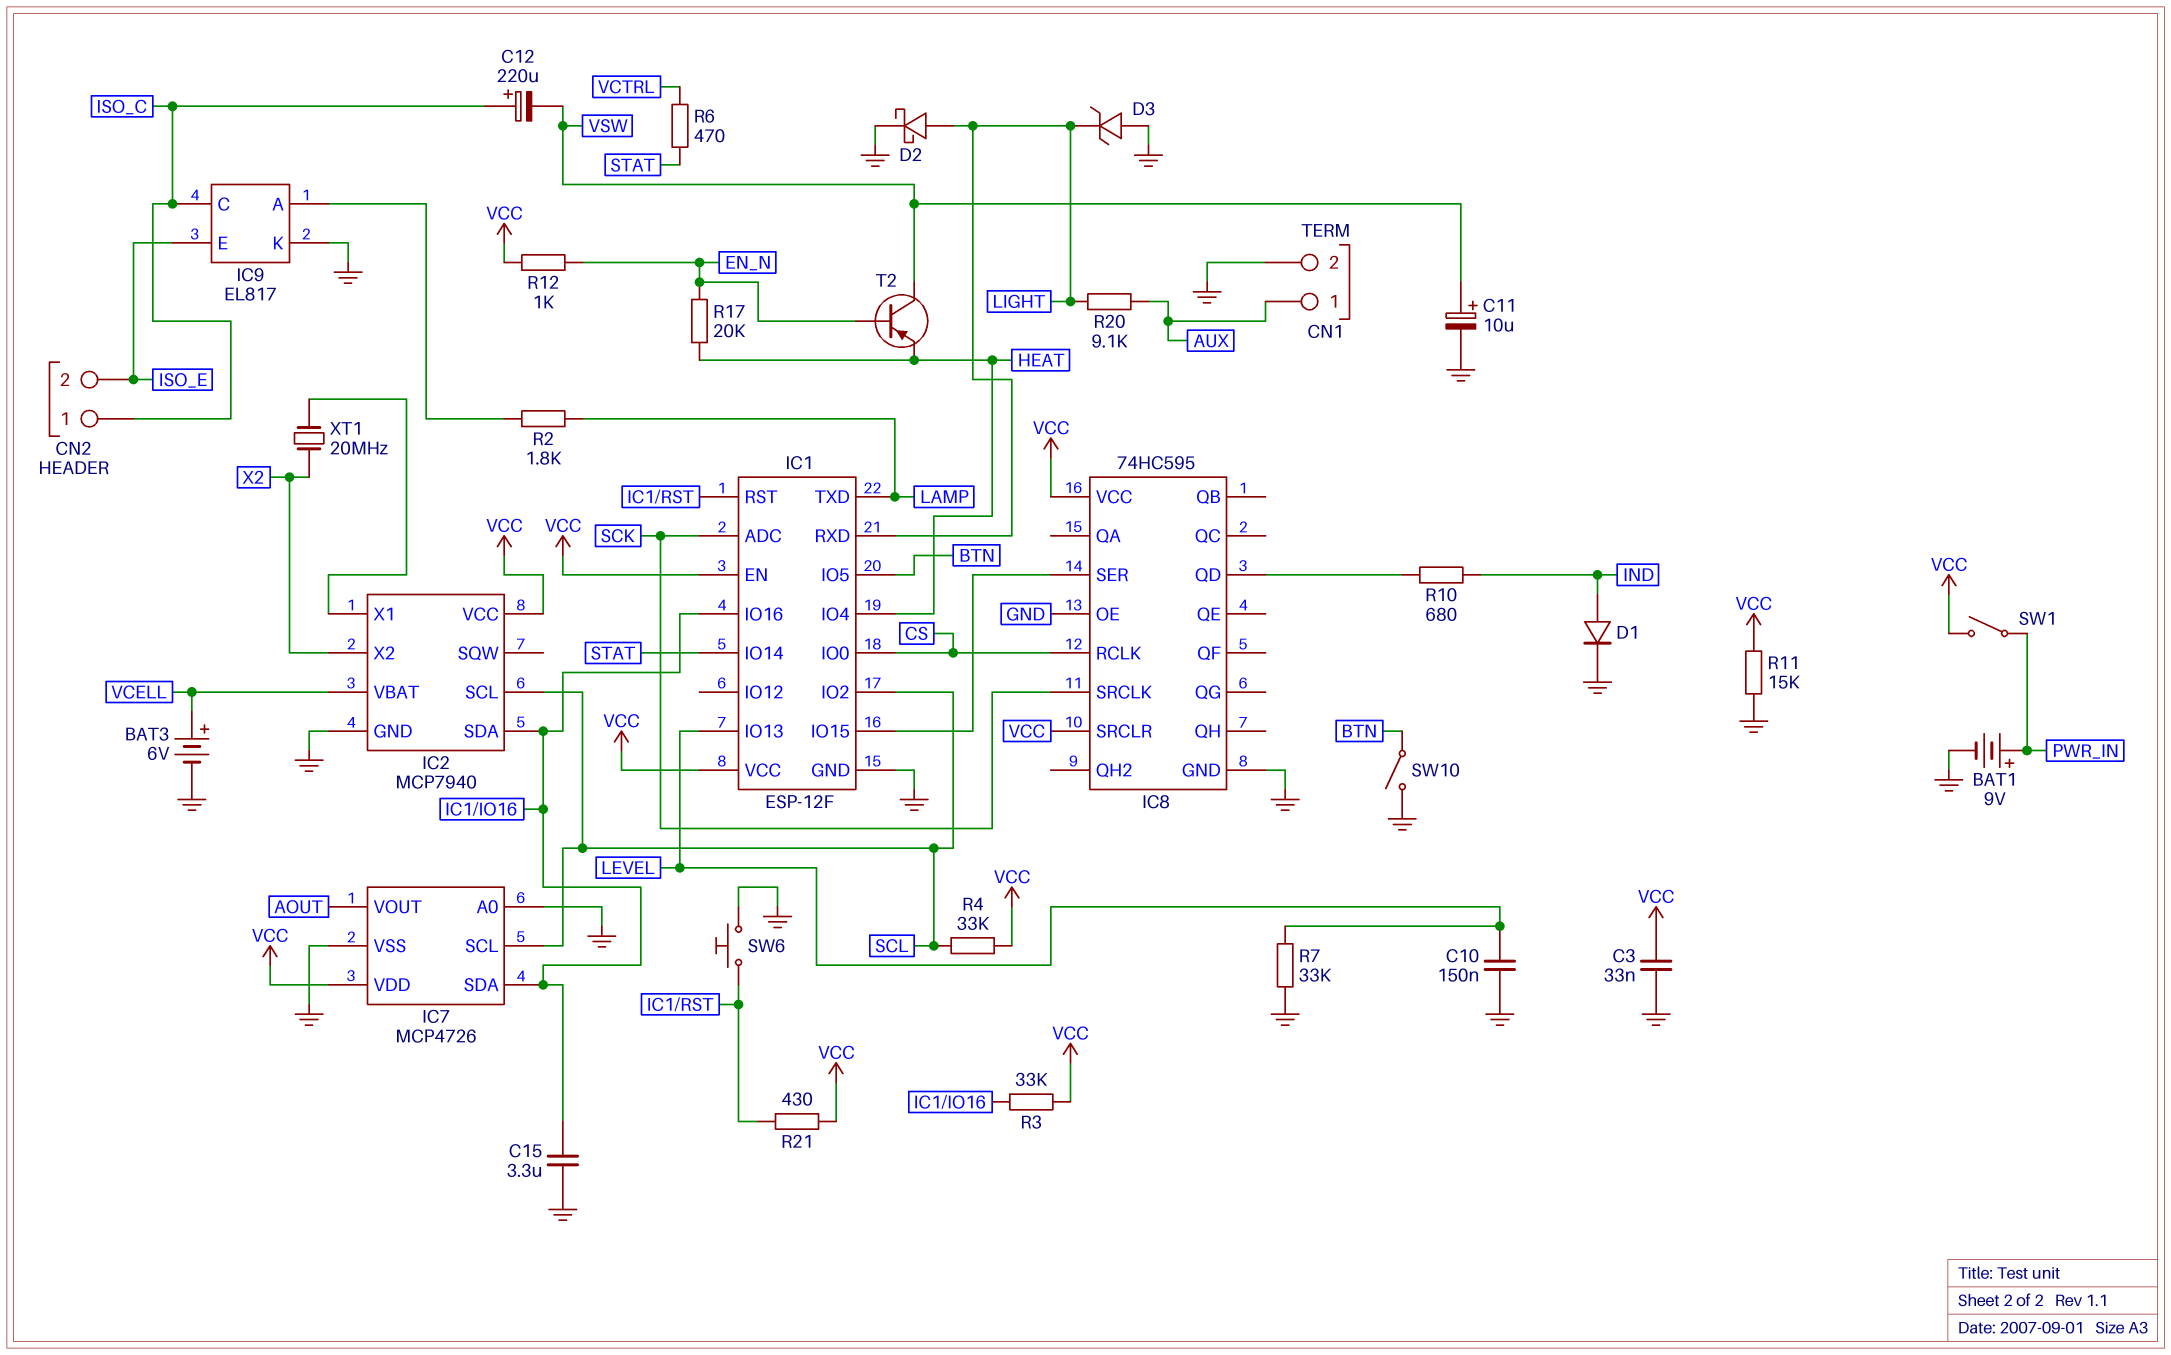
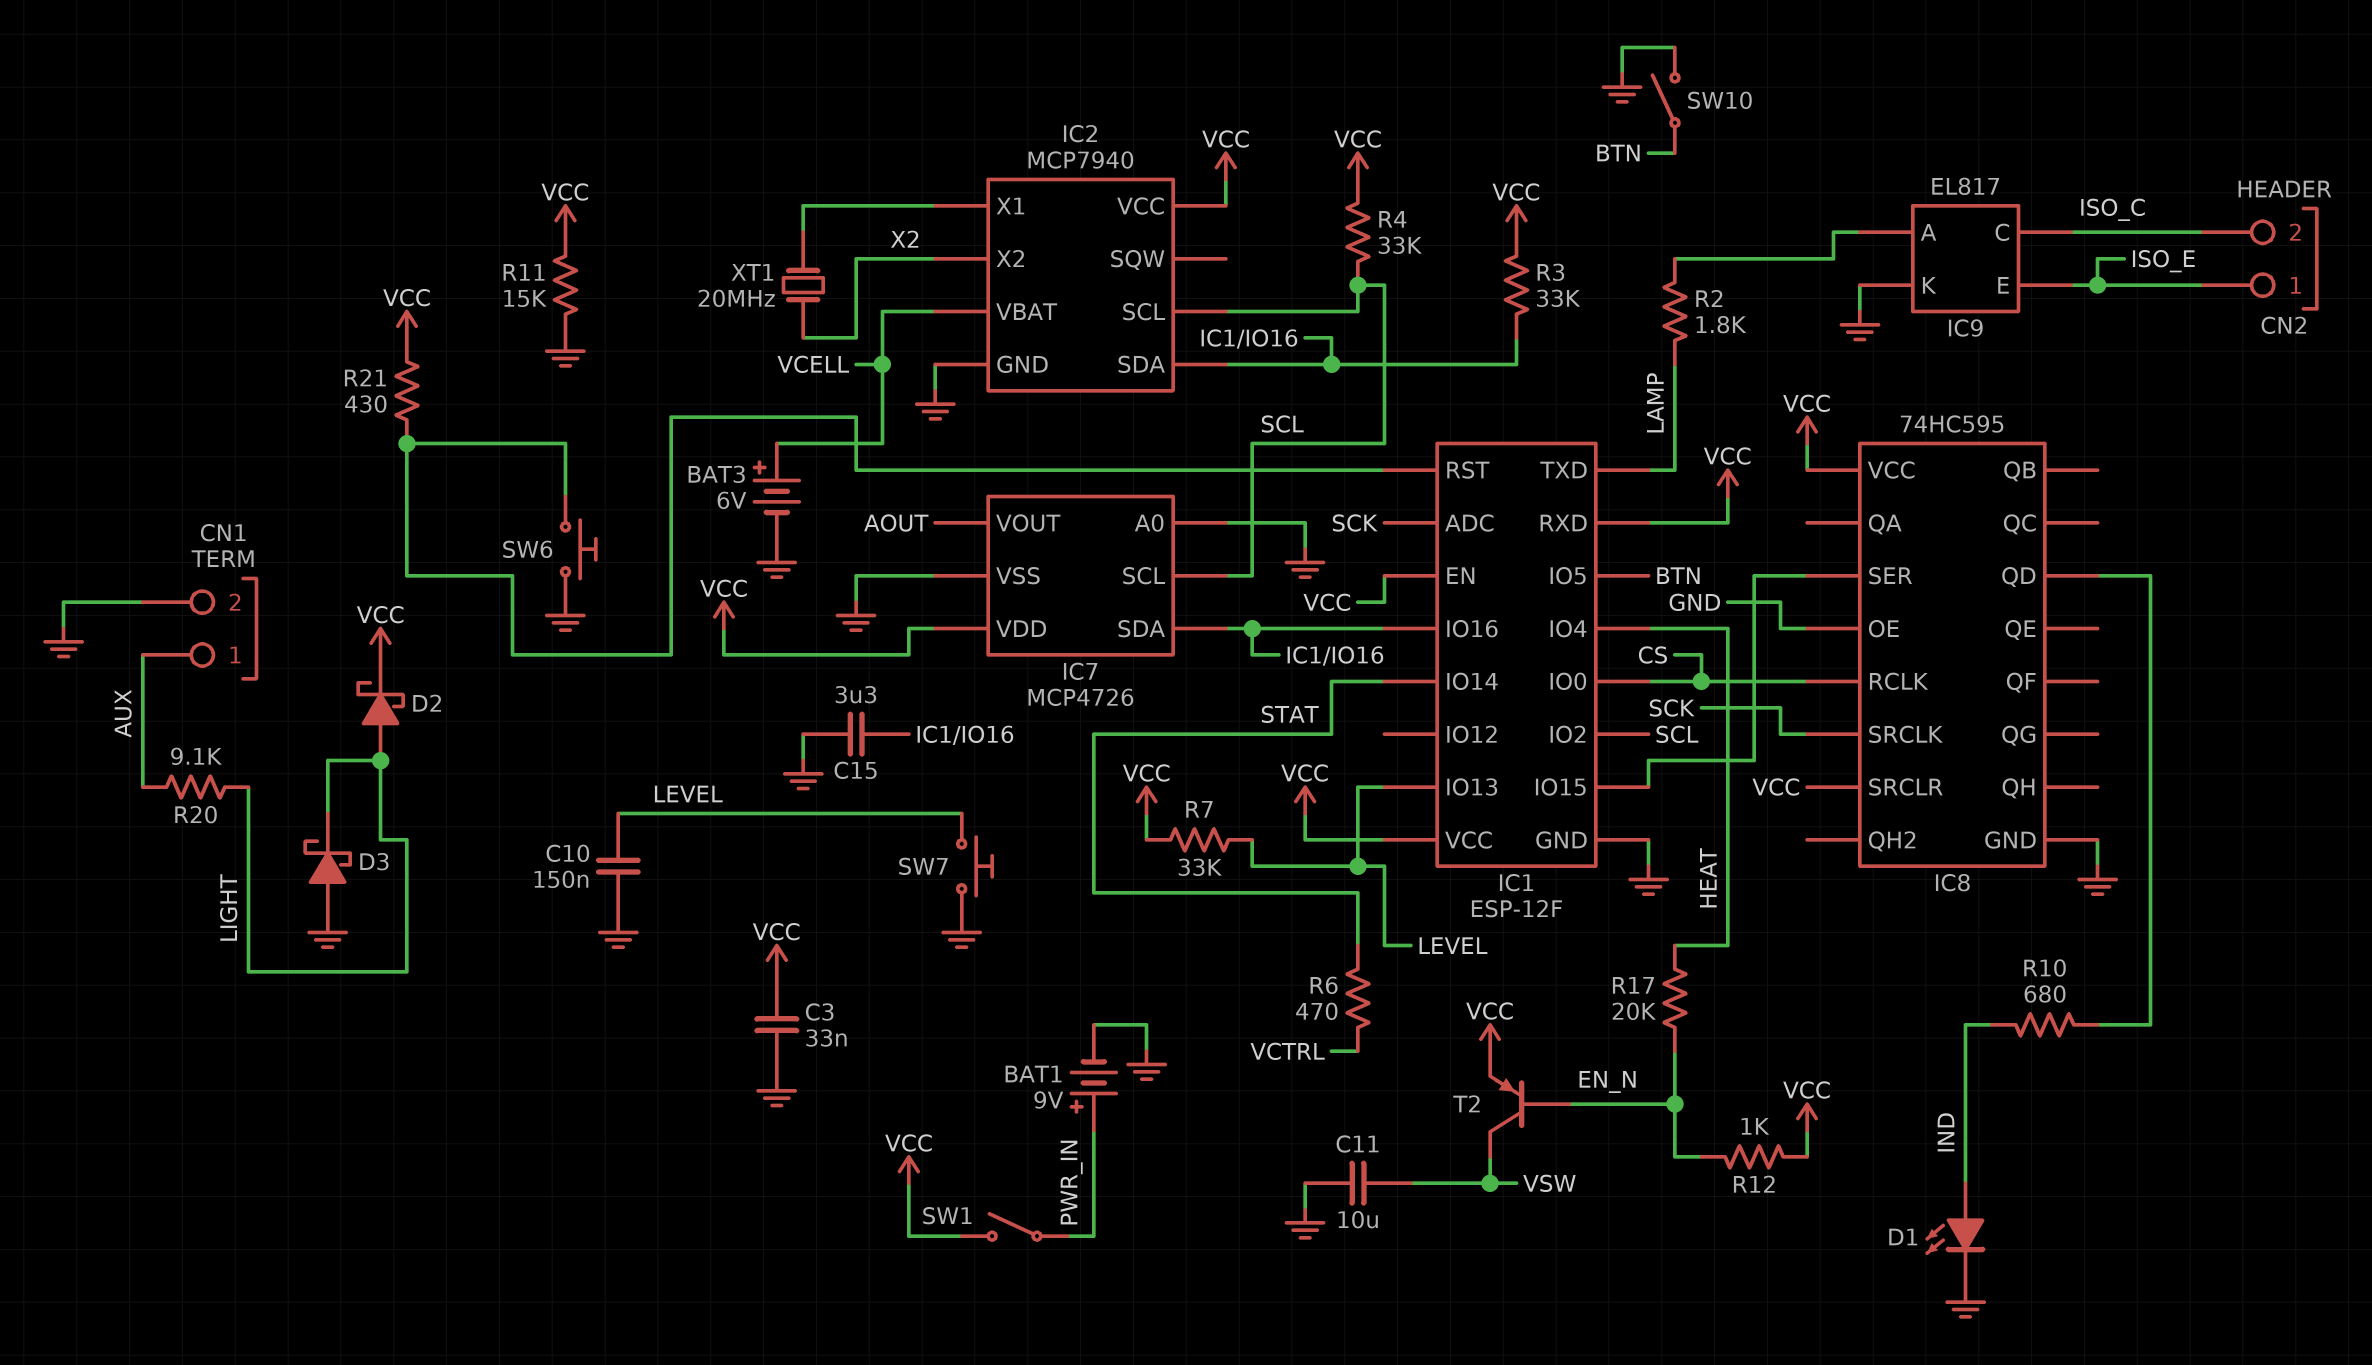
C11: 10uF (plus VSW, minus GND) -> 10uF (GND, VSW)
C12: 220uF (plus ISO_C, minus VSW) -> none
CN2 pin 1: ISO_C -> ISO_E
CN2 pin 2: ISO_E -> ISO_C
D1: diode (A IND, K GND) -> LED (A IND, K GND)
D2: schottky (A LIGHT, K GND) -> schottky (A LIGHT, K VCC)
D3: zener (A GND, K LIGHT) -> schottky (A GND, K LIGHT)
IC1 pin RXD: LIGHT -> VCC
R7: 33k (GND, LEVEL) -> 33k (LEVEL, VCC)
SW7: none -> button (GND, LEVEL)
T2: PNP (B EN_N, C VSW, E HEAT) -> PNP (B EN_N, C VSW, E VCC)

